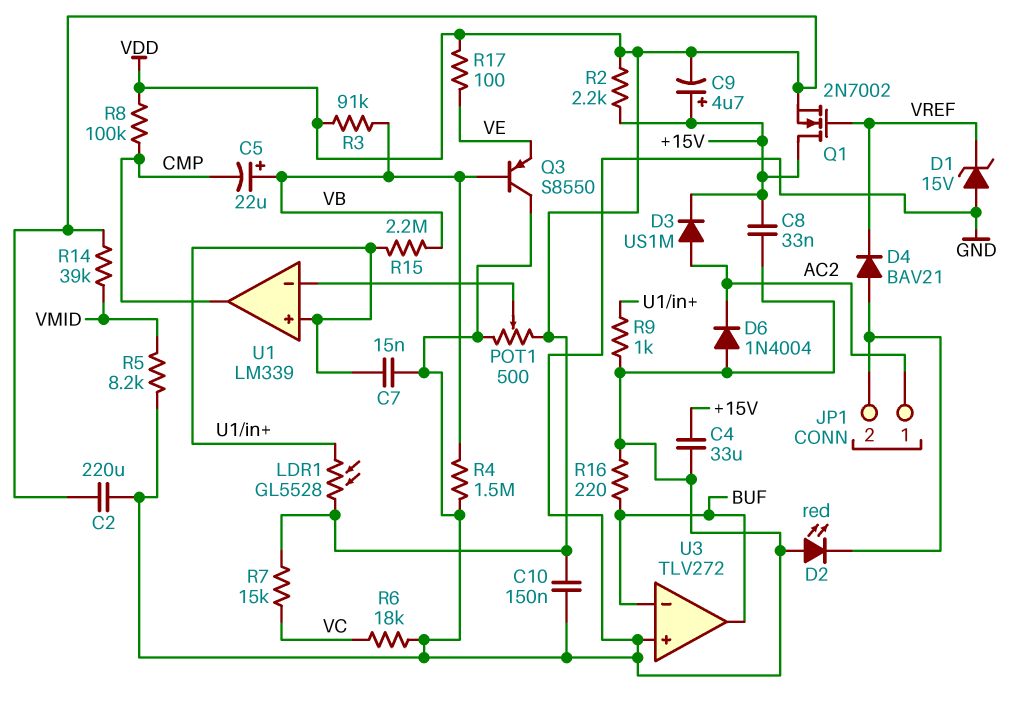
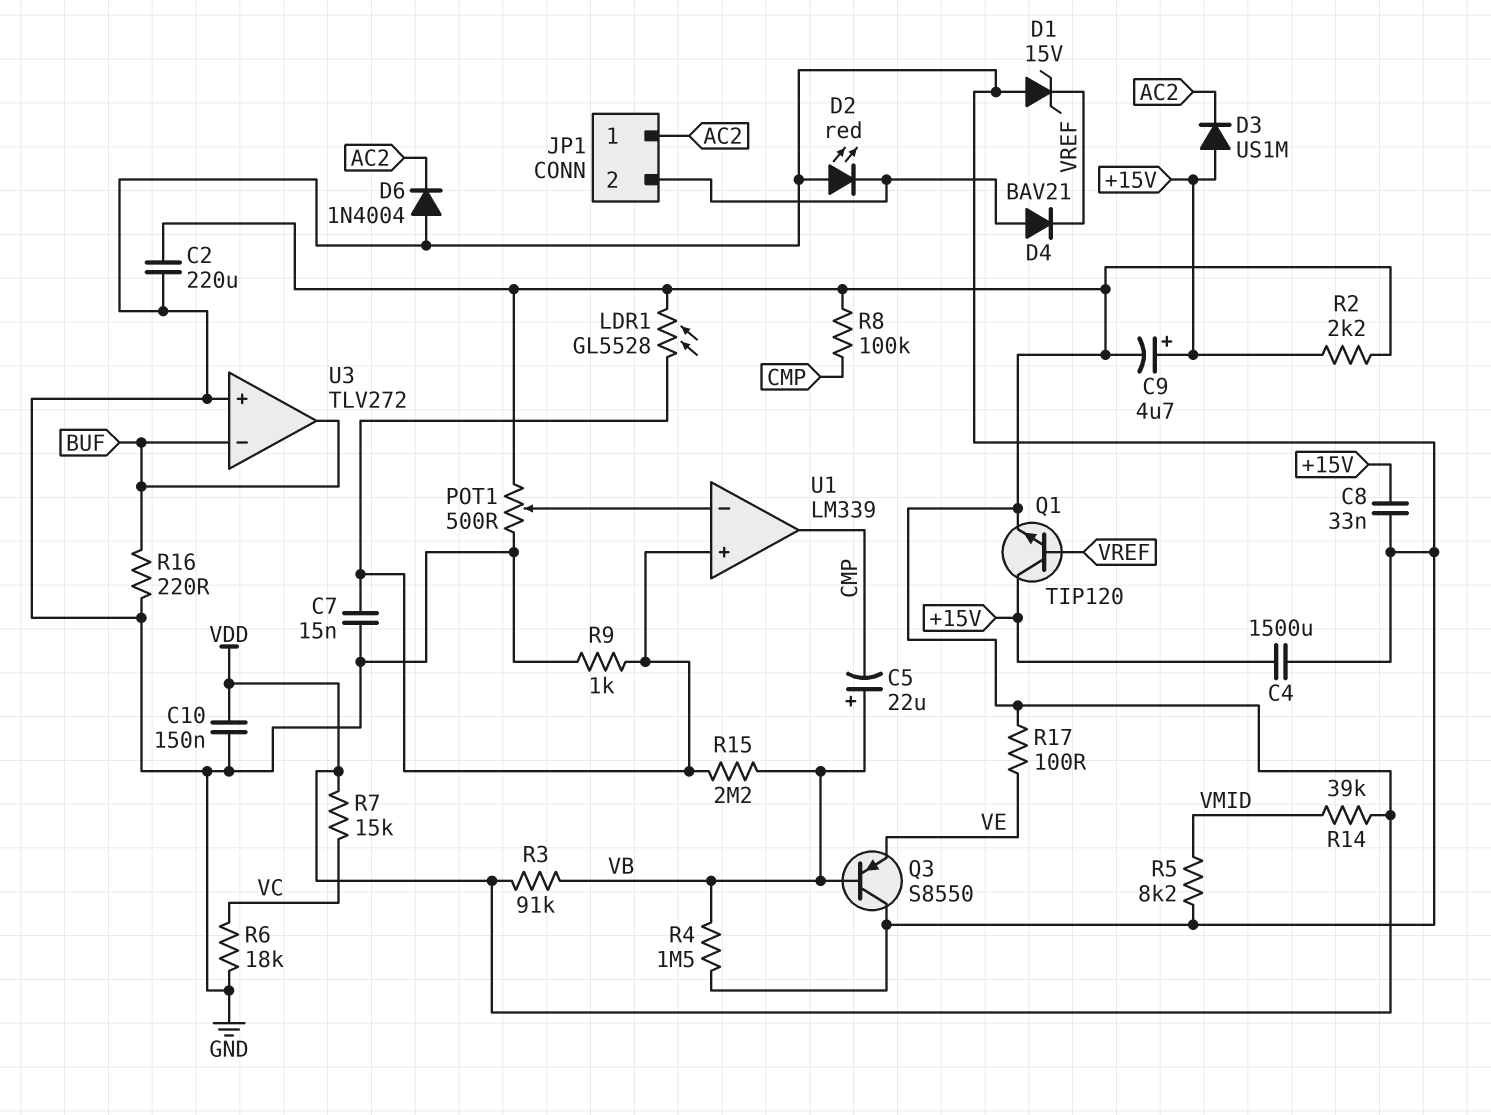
C4: 33uF (+15V, GND) -> 1500uF (+15V, GND)
D3: diode US1M (A AC2, K +15V) -> diode US1M (A +15V, K AC2)
Q1: NMOS 2N7002 (G VREF, D +15V, S VDD) -> NPN TIP120 (B VREF, C +15V, E VDD)

